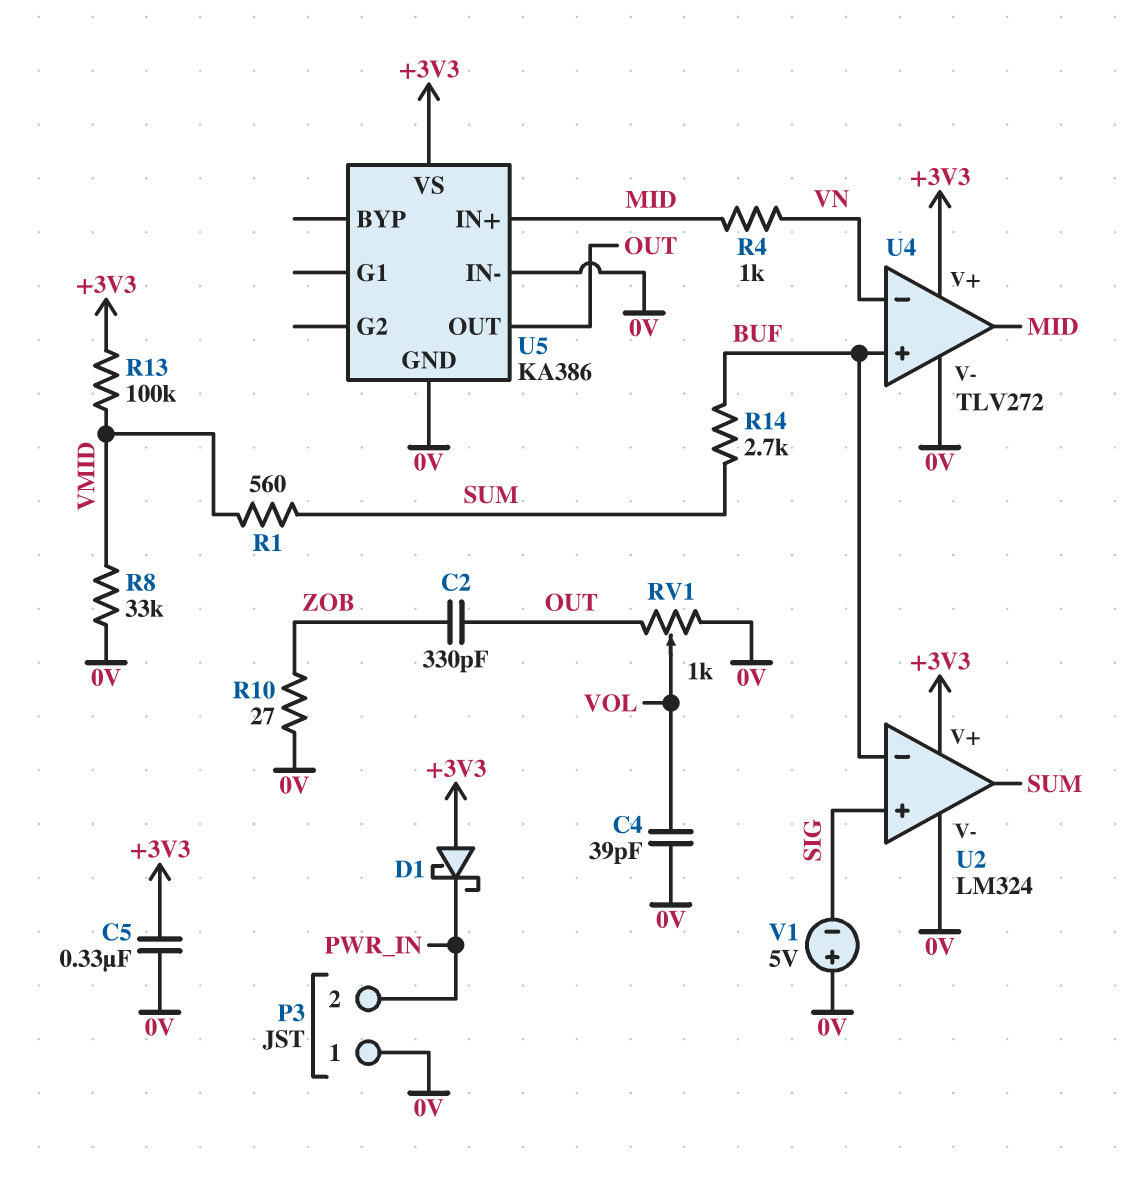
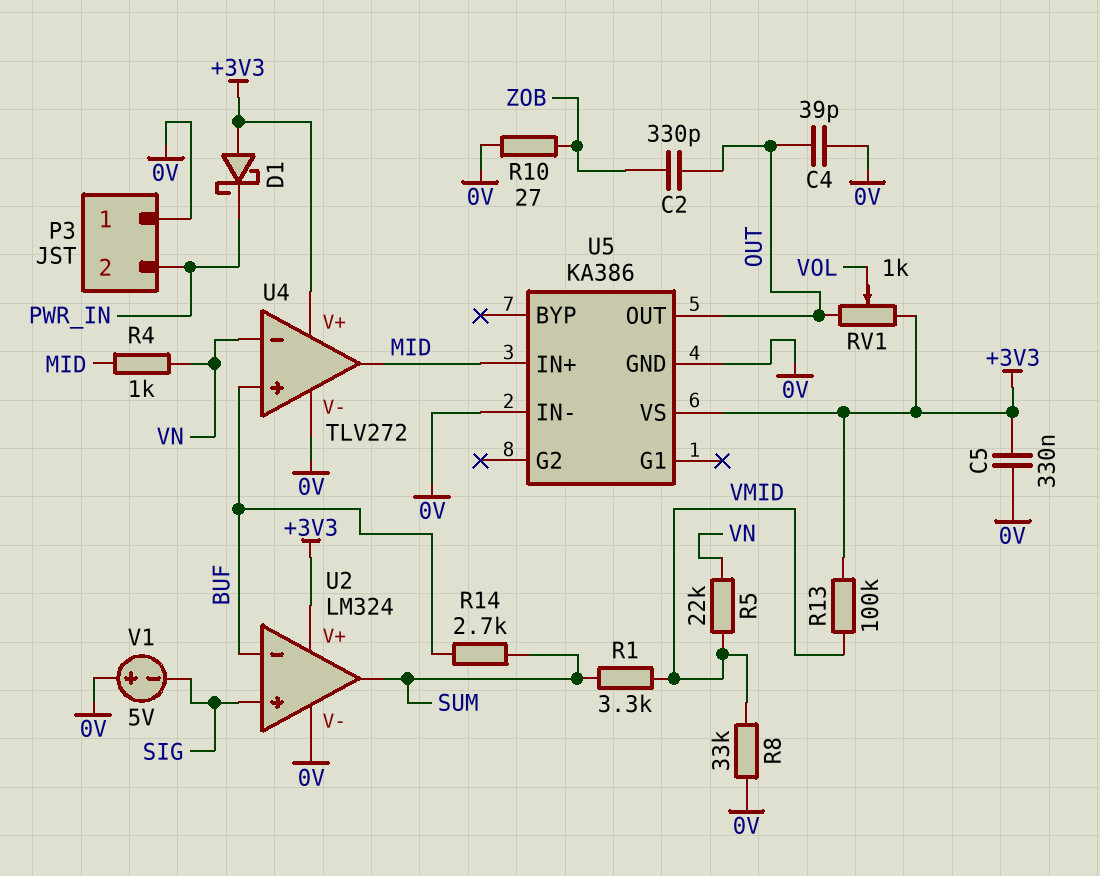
C4: 39pF (0V, VOL) -> 39pF (0V, OUT)
R1: 560 (SUM, VMID) -> 3.3k (SUM, VMID)
R5: none -> 22k (VMID, VN)
RV1: 1k (0V, OUT, wiper VOL) -> 1k (+3V3, OUT, wiper VOL)

